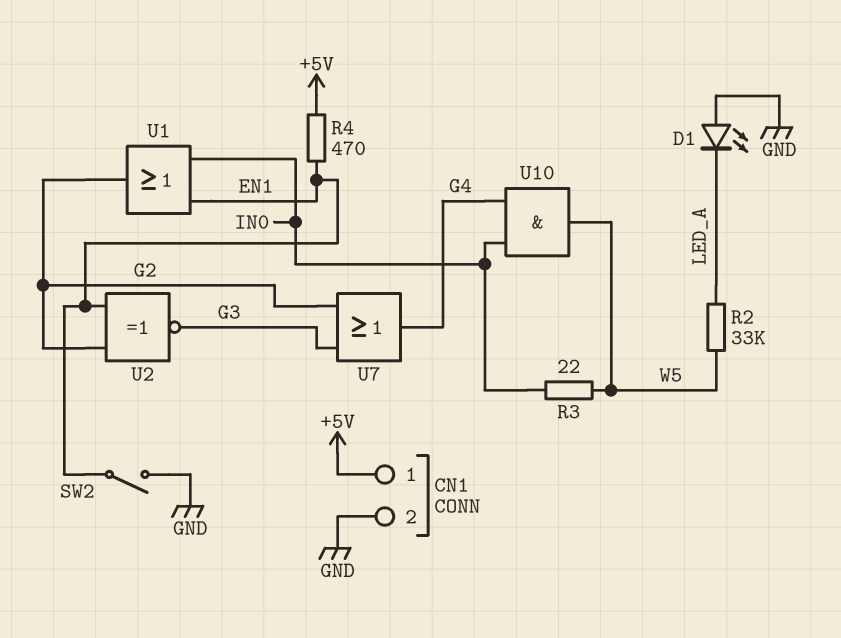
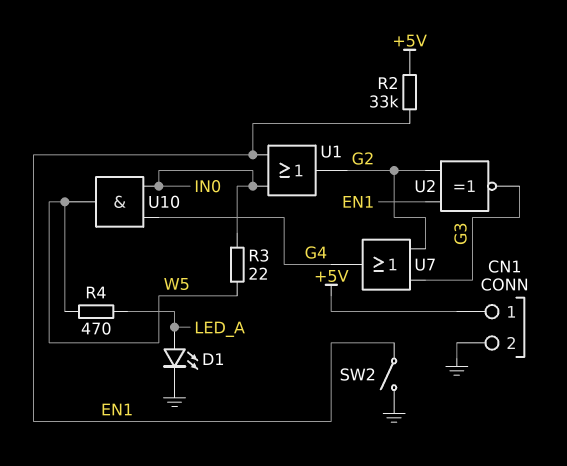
D1: LED (A GND, K LED_A) -> LED (A LED_A, K GND)
R2: 33k (LED_A, W5) -> 33k (+5V, EN1)
R4: 470 (+5V, EN1) -> 470 (LED_A, W5)

